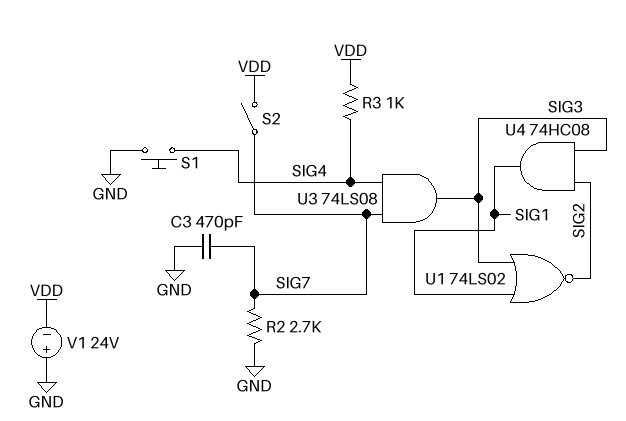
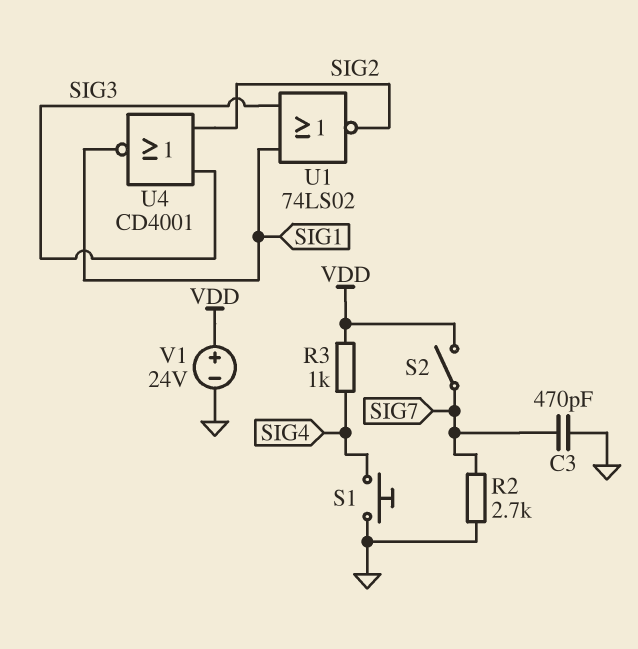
U3: AND 74LS08 (in SIG4, in SIG7, out SIG3) -> none
U4: AND 74HC08 (in SIG2, in SIG3, out SIG1) -> NOR CD4001 (in SIG2, in SIG3, out SIG1)
V1: 24V (plus GND, minus VDD) -> 24V (plus VDD, minus GND)

